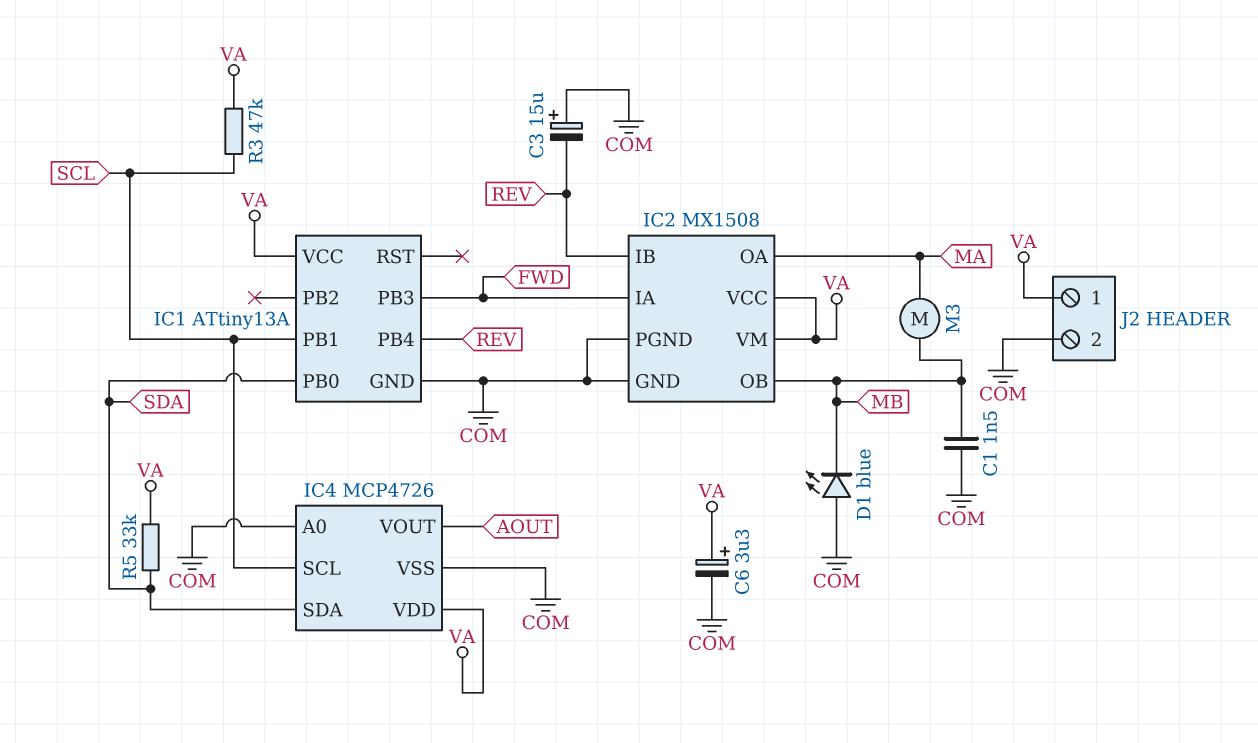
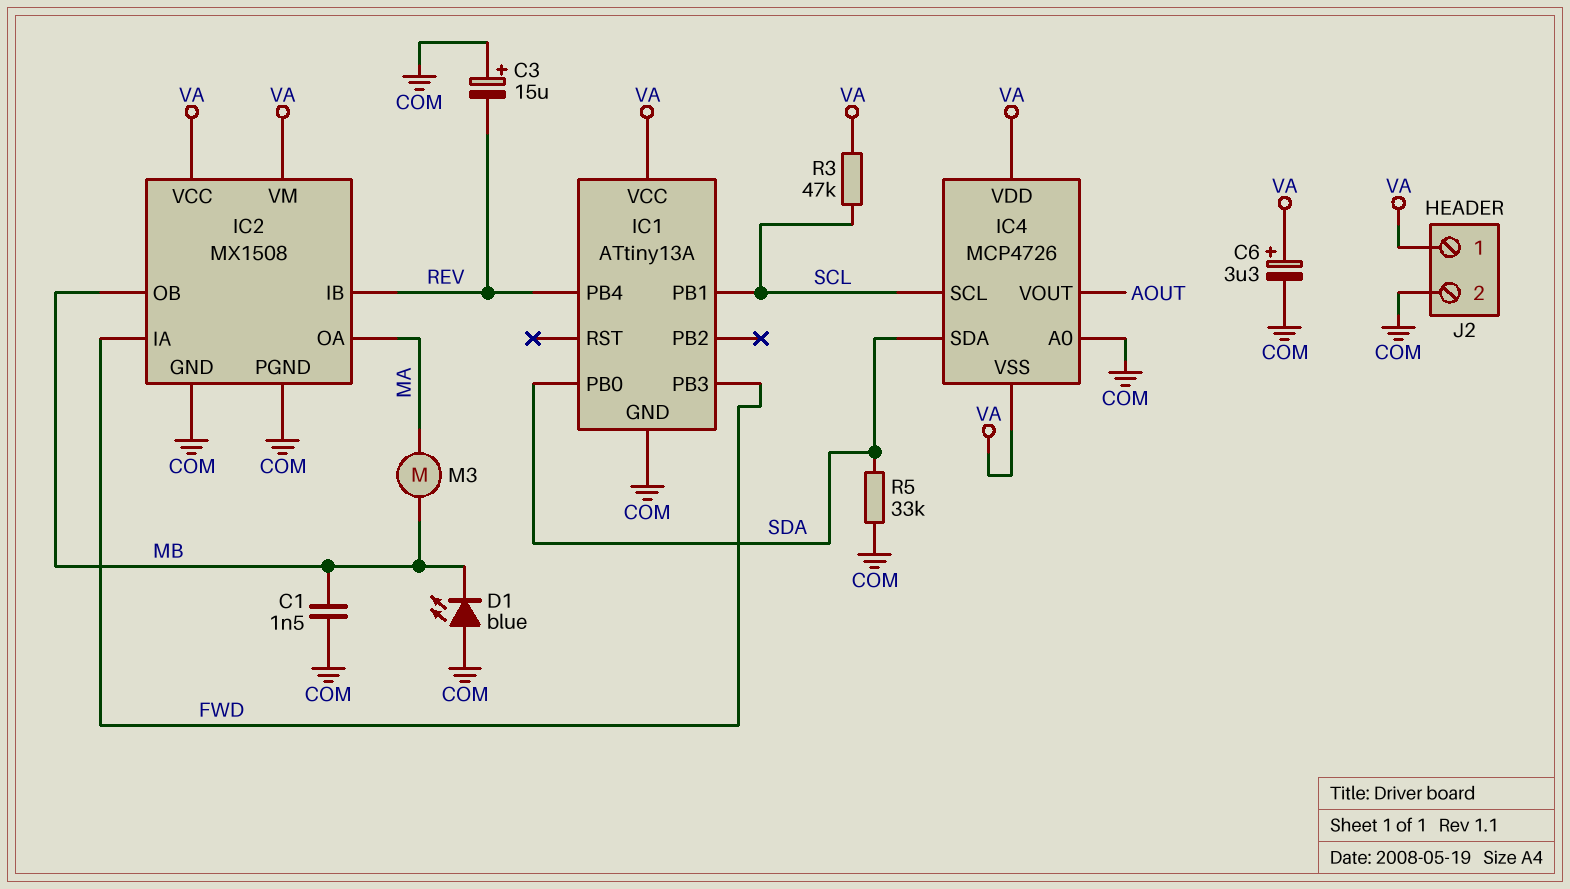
IC4 pin VSS: COM -> VA
R5: 33k (SDA, VA) -> 33k (COM, SDA)

